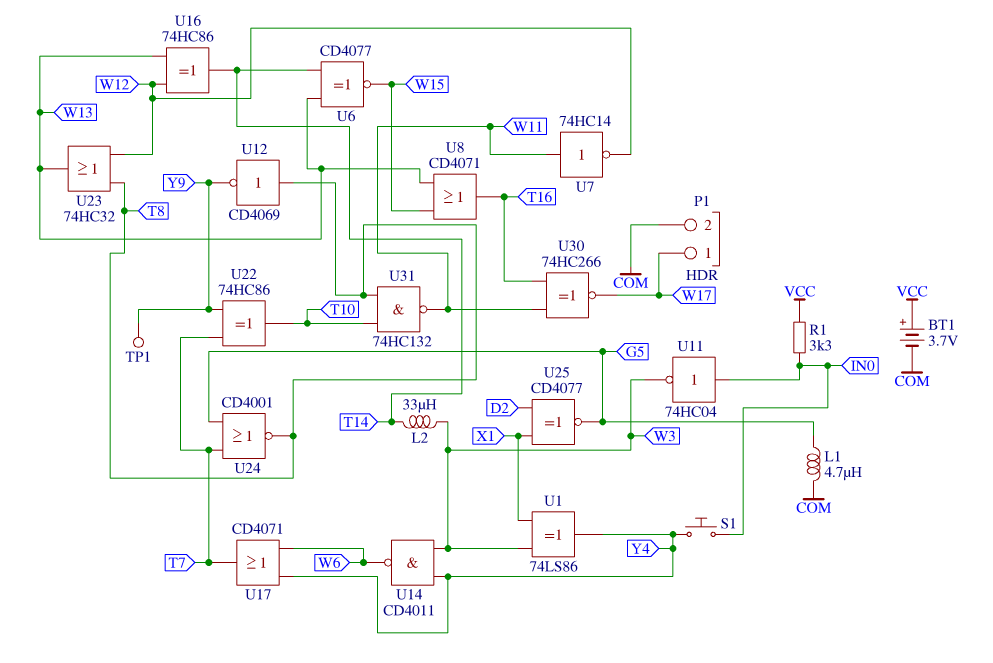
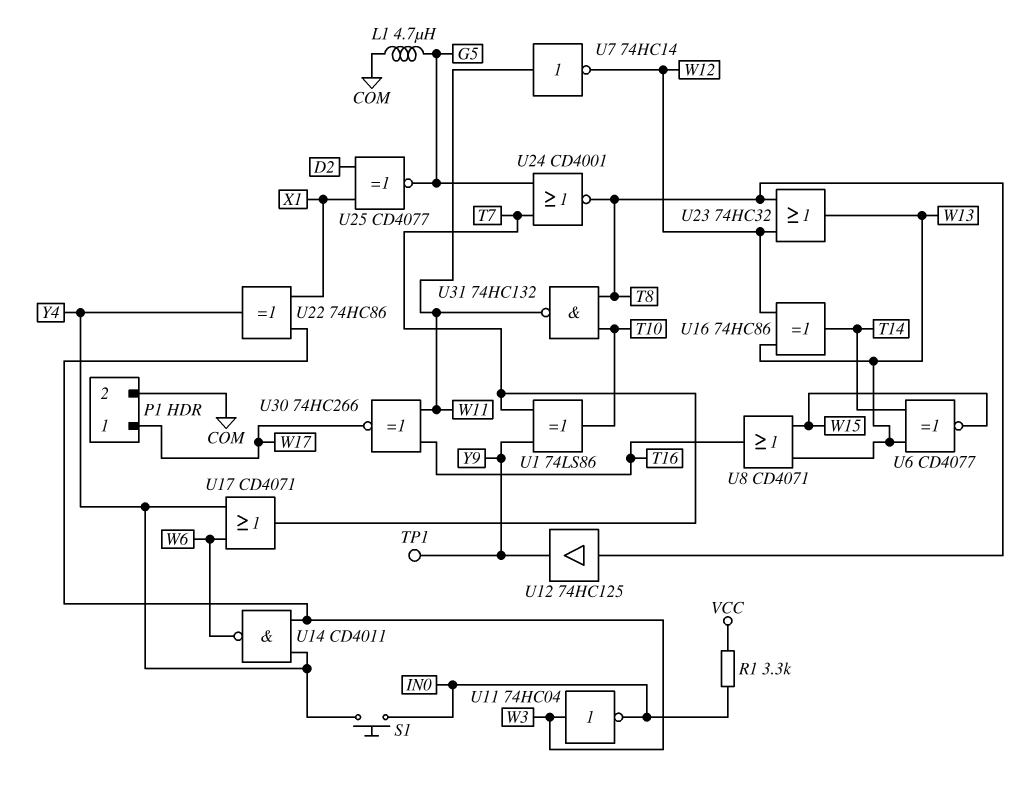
BT1: 3.7V (plus VCC, minus COM) -> none
L2: 33uH (T14, W3) -> none
U1: XOR 74LS86 (in W3, in X1, out Y4) -> XOR 74LS86 (in T7, in Y9, out T10)
U11: NOT 74HC04 (in IN0, out W3) -> NOT 74HC04 (in W3, out IN0)
U12: NOT CD4069 (in T8, out Y9) -> buffer 74HC125 (in T8, out Y9)
U22: XOR 74HC86 (in T7, in Y9, out T10) -> XOR 74HC86 (in W3, in X1, out Y4)

